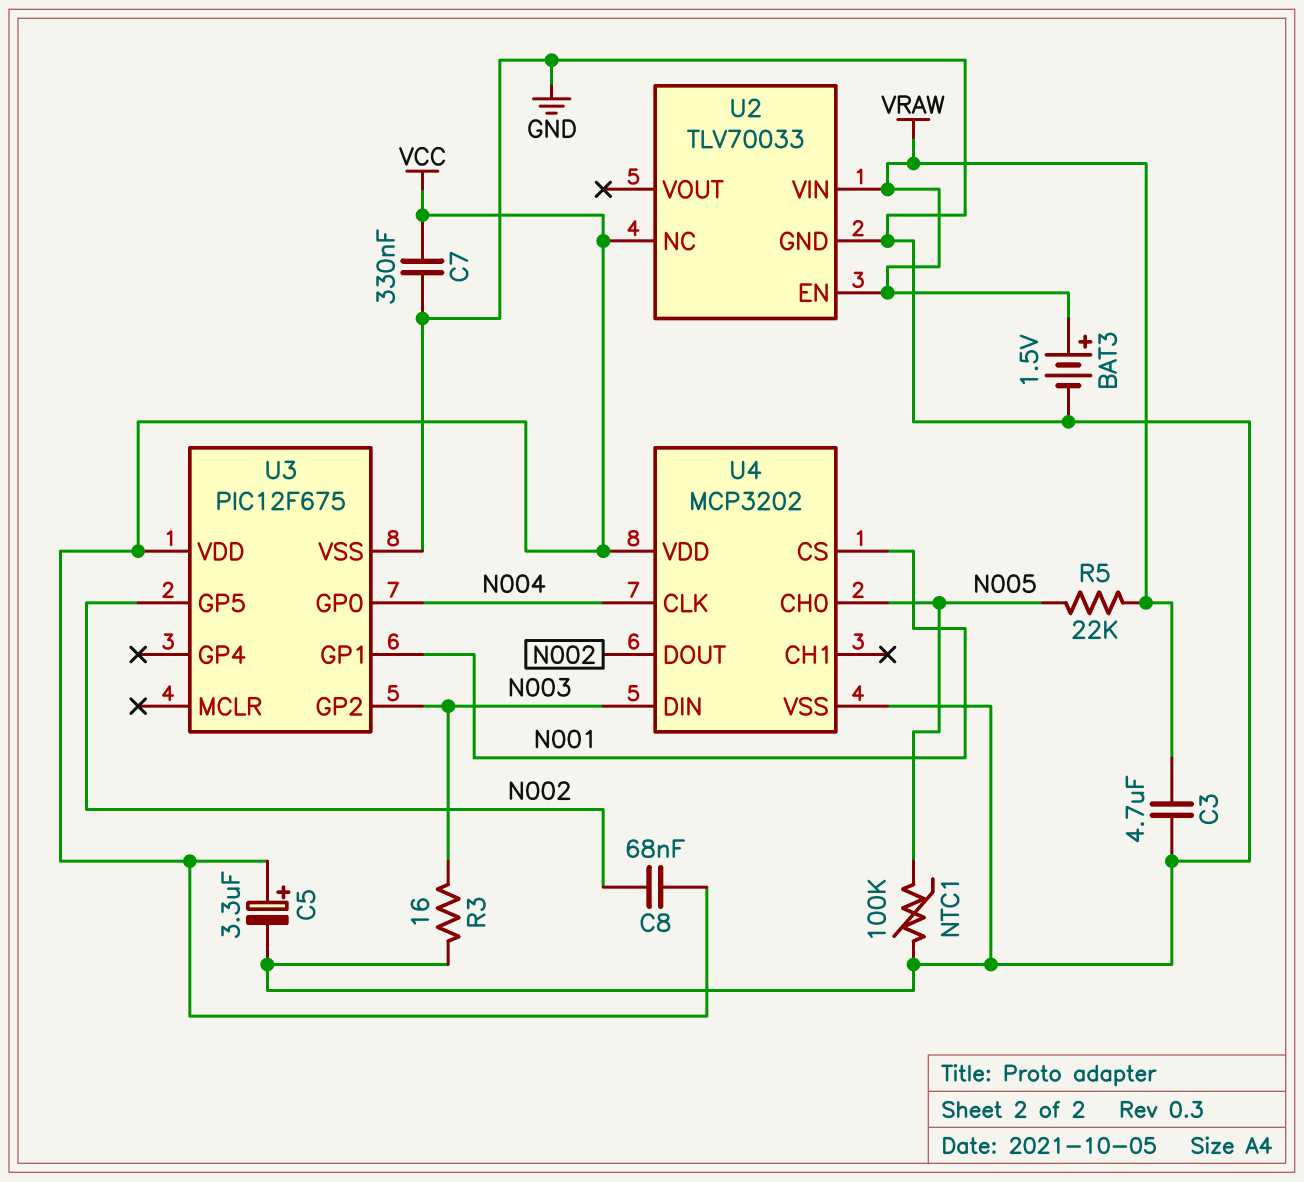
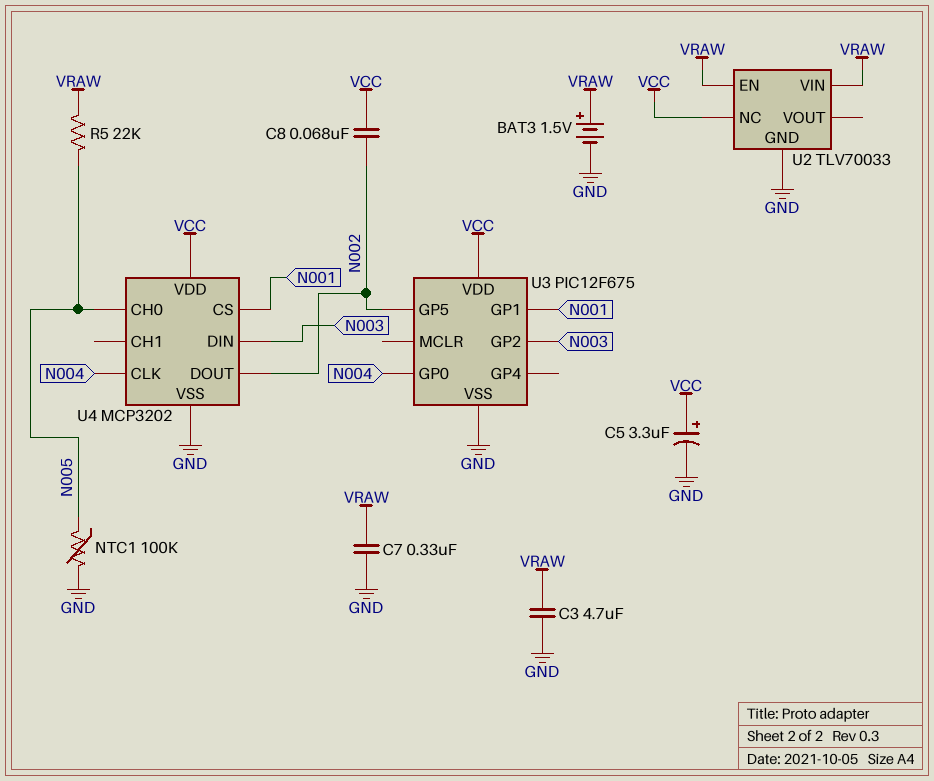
C7: 330nF (GND, VCC) -> 330nF (GND, VRAW)
R3: 16 (GND, N003) -> none

